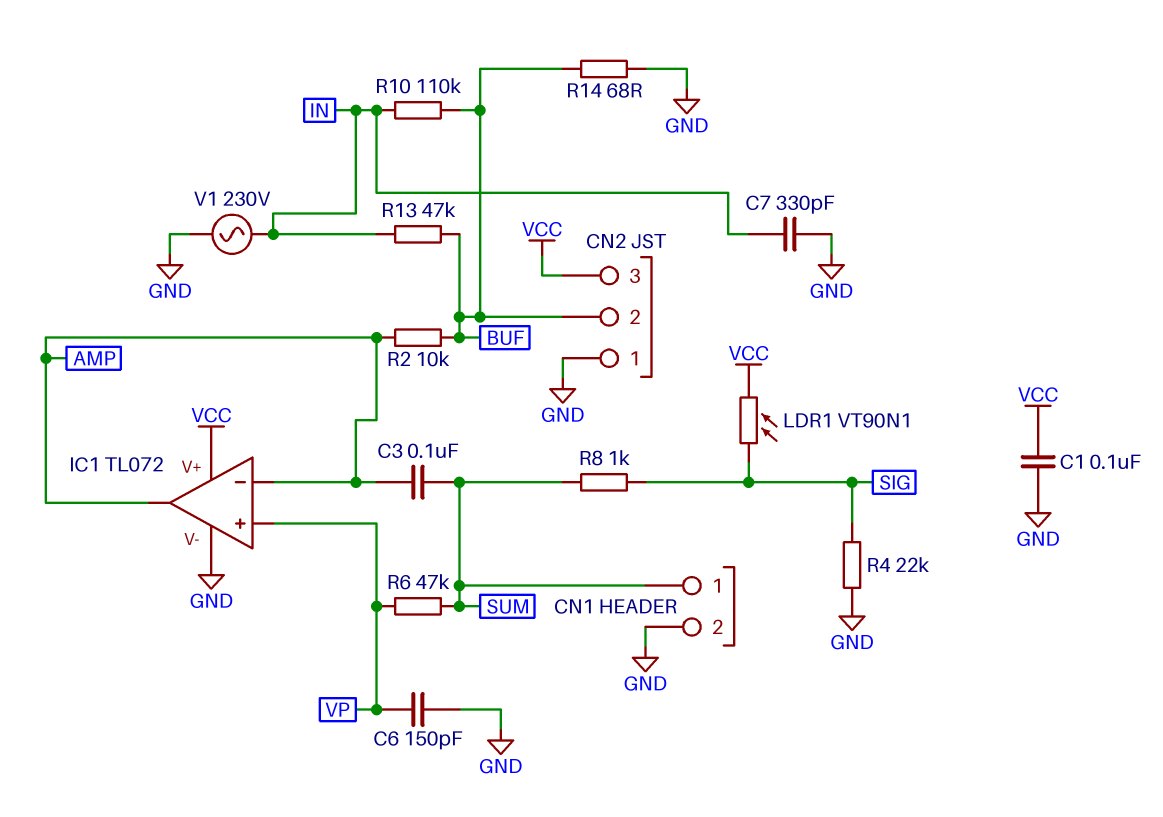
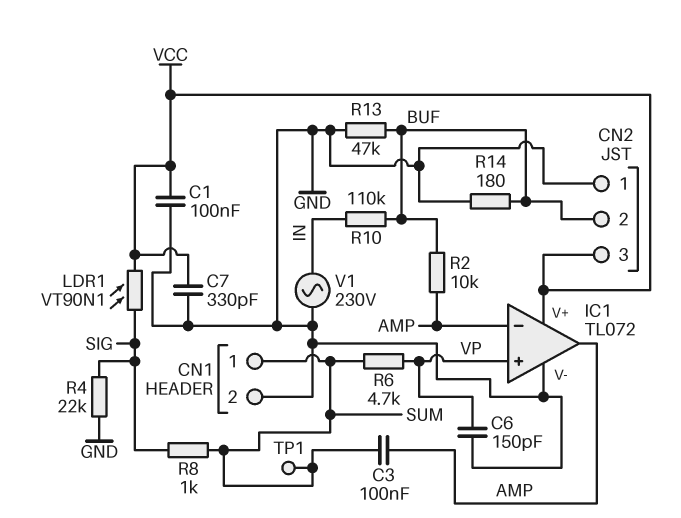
C7: 330pF (GND, IN) -> 330pF (GND, VCC)
R6: 47k (SUM, VP) -> 4.7k (SUM, VP)
R13: 47k (BUF, IN) -> 47k (BUF, GND)
R14: 68 (BUF, GND) -> 180 (BUF, GND)
TP1: none -> test point (SUM)

